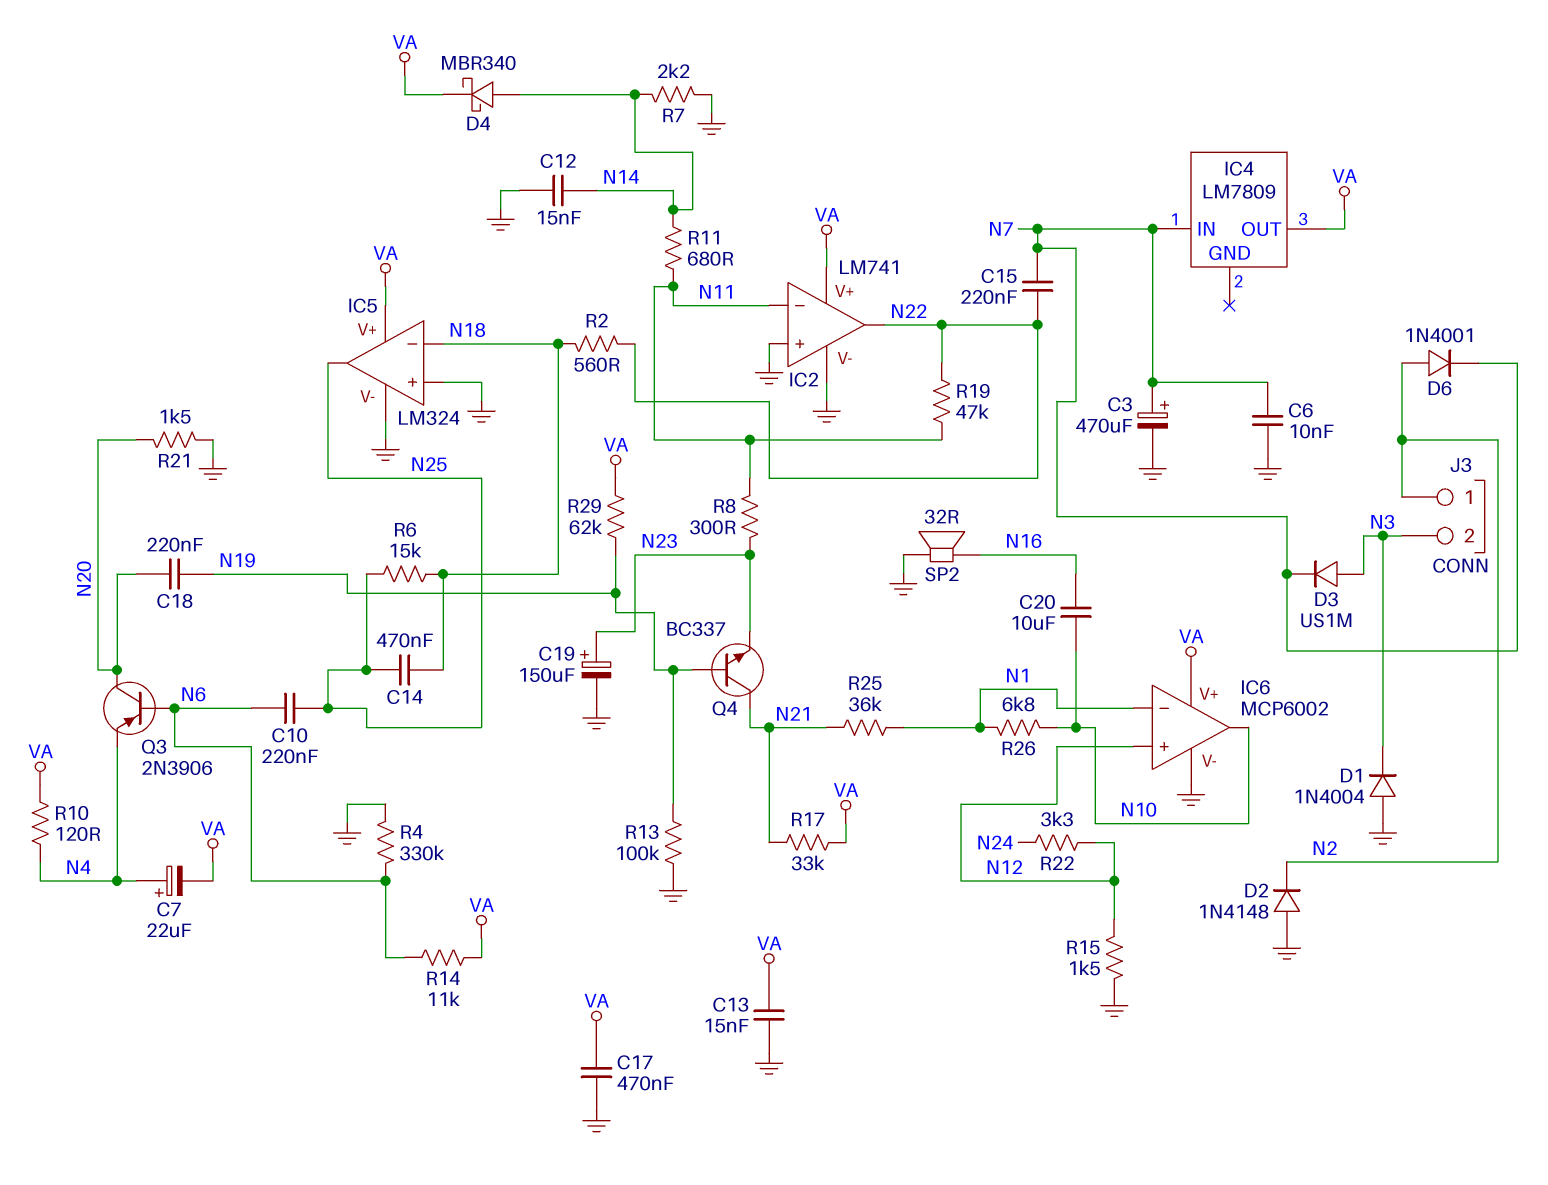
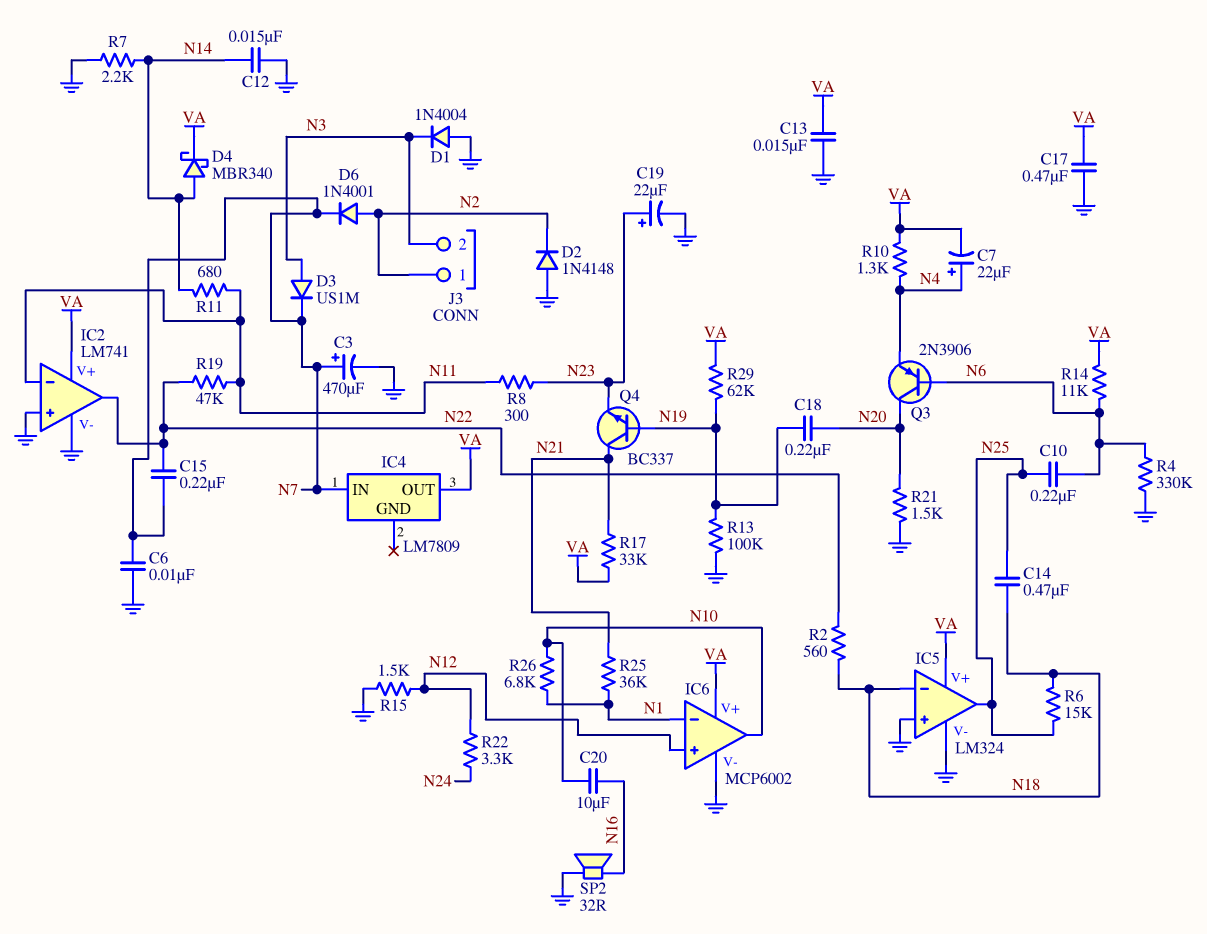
C19: 150uF (plus N23, minus GND) -> 22uF (plus N23, minus GND)
R10: 120 (N4, VA) -> 1.3k (N4, VA)

